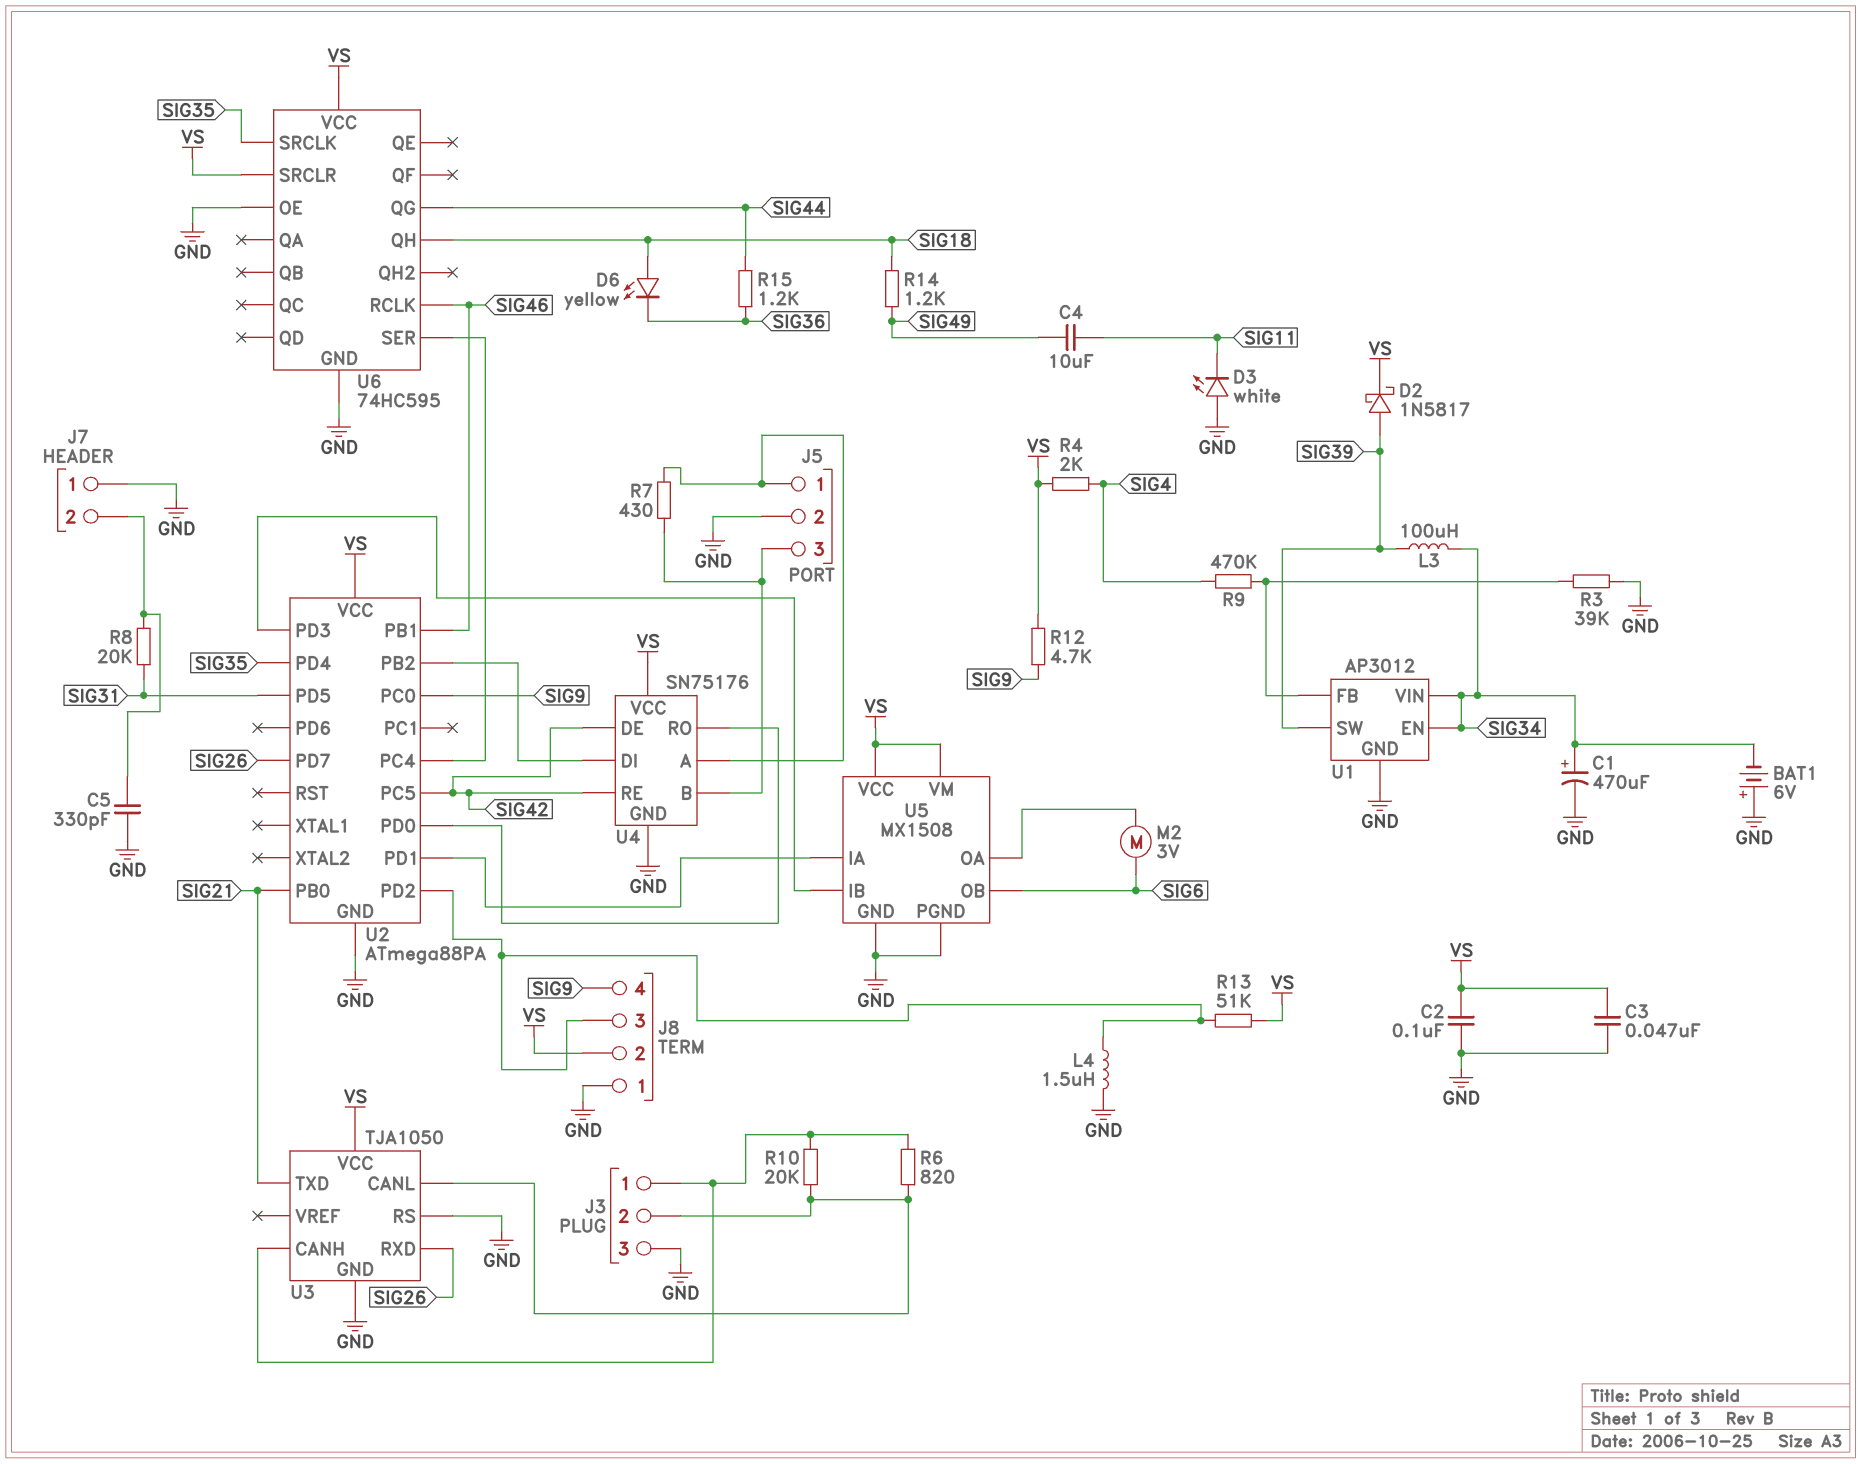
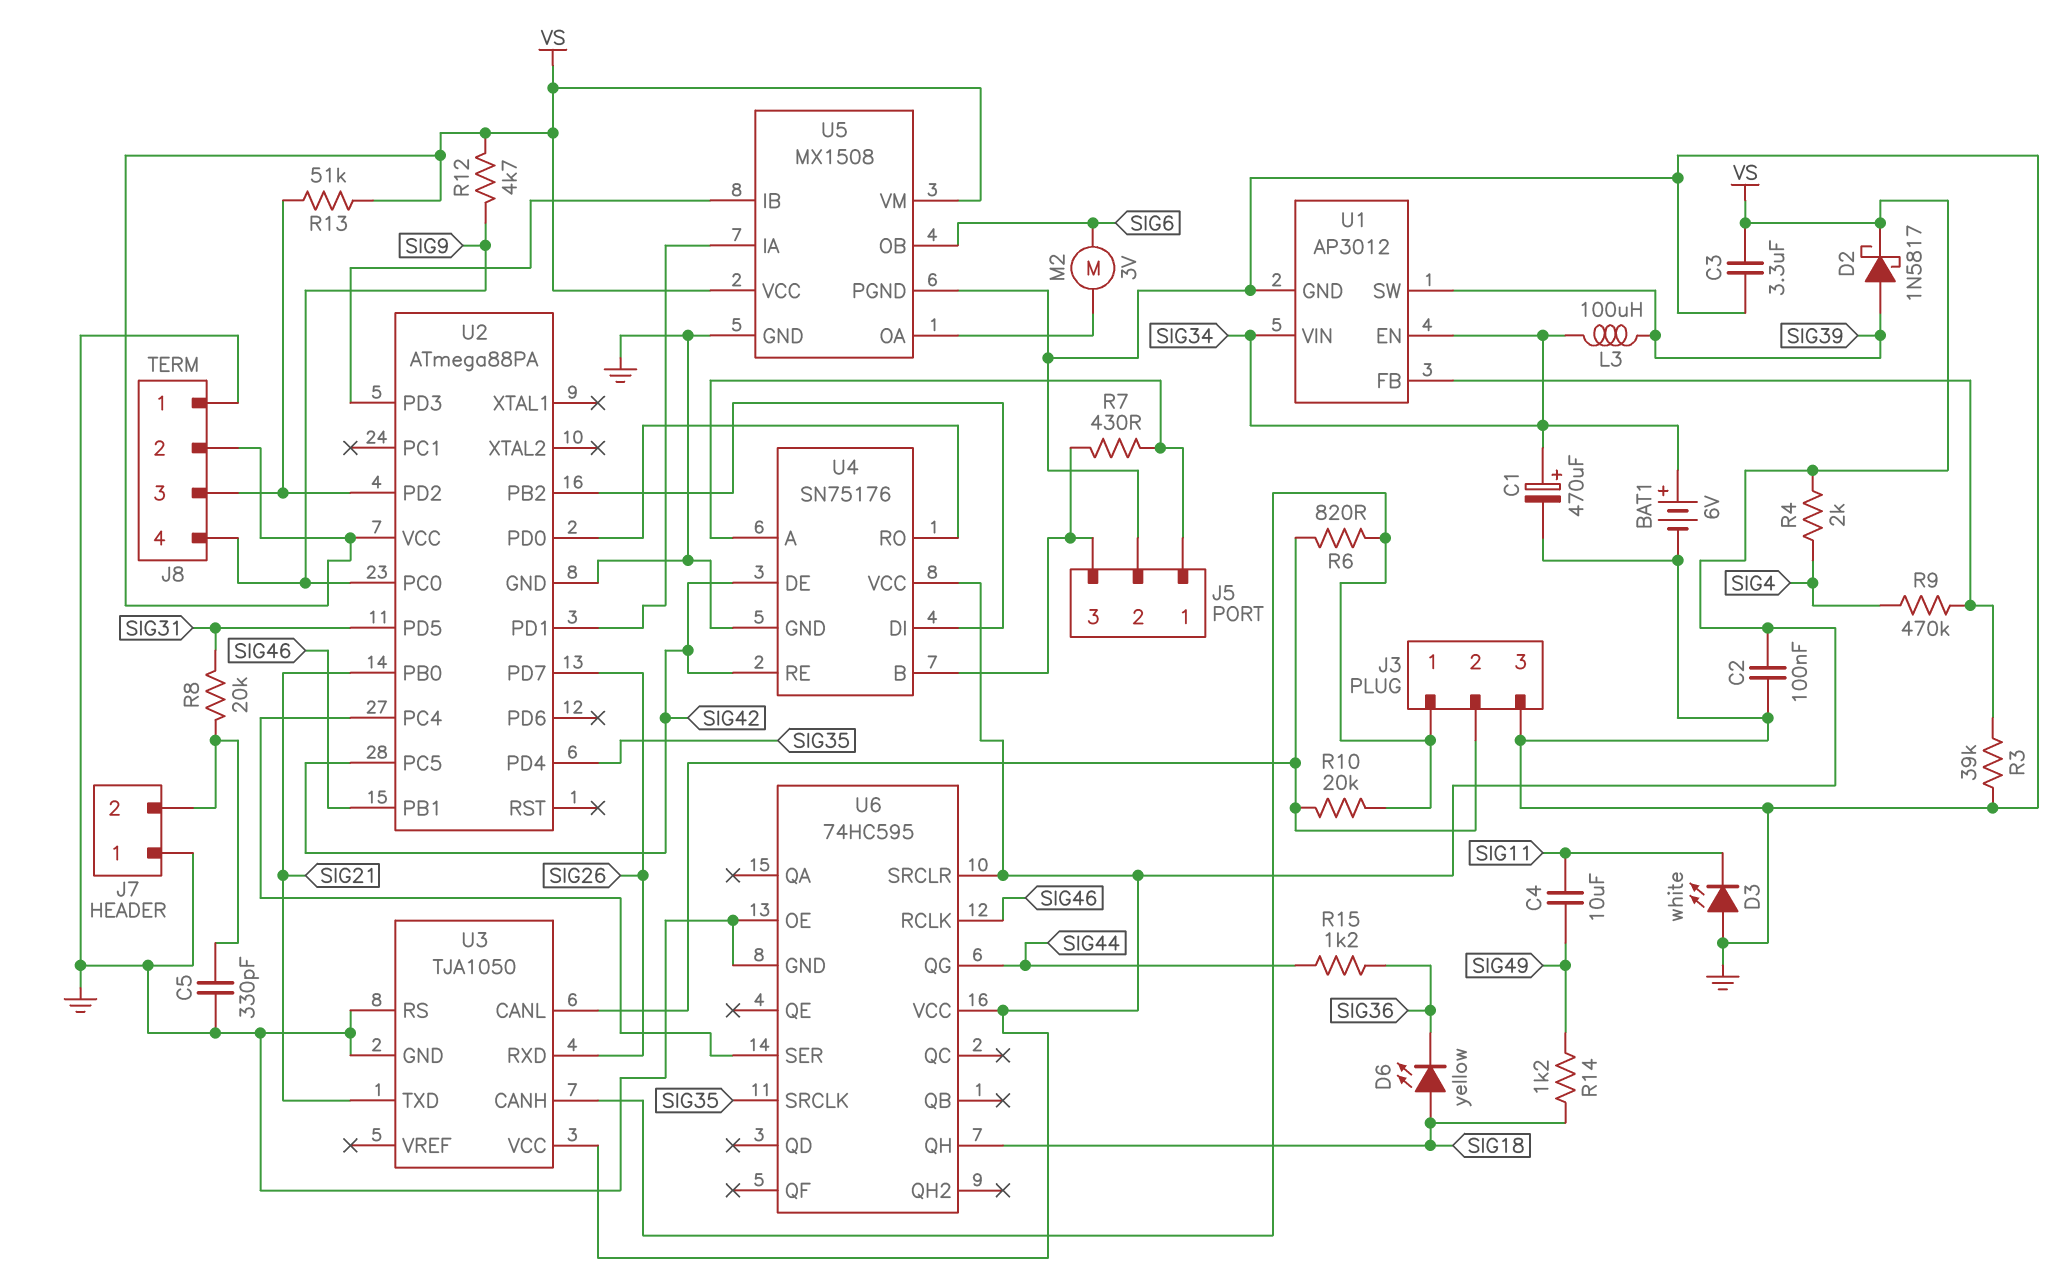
BAT1: 6V (plus GND, minus SIG34) -> 6V (plus SIG34, minus GND)
C3: 47nF (GND, VS) -> 3.3uF (GND, VS)
L4: 1.5uH (GND, J8/3) -> none

